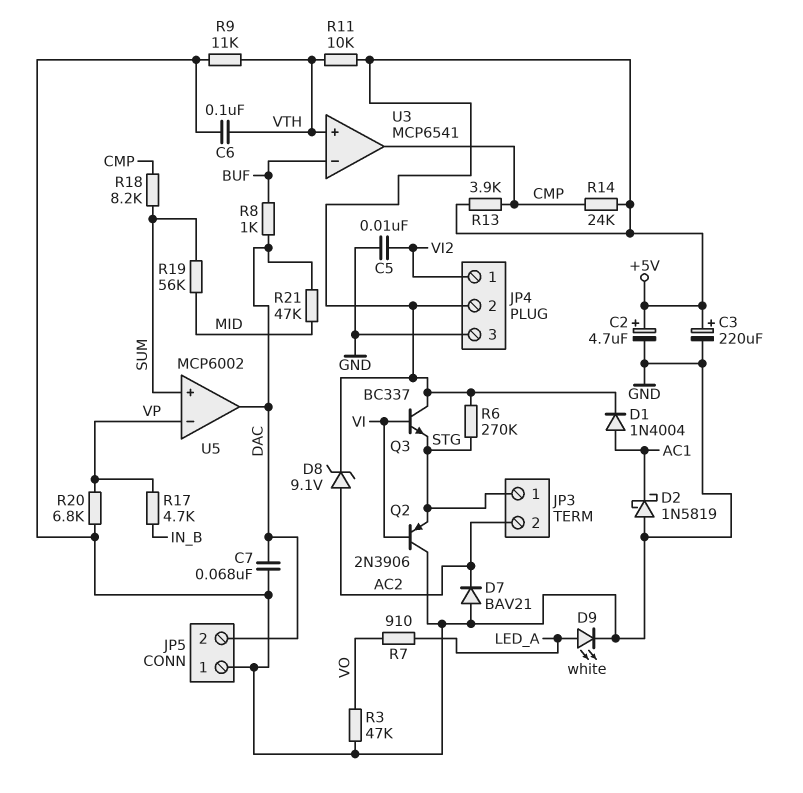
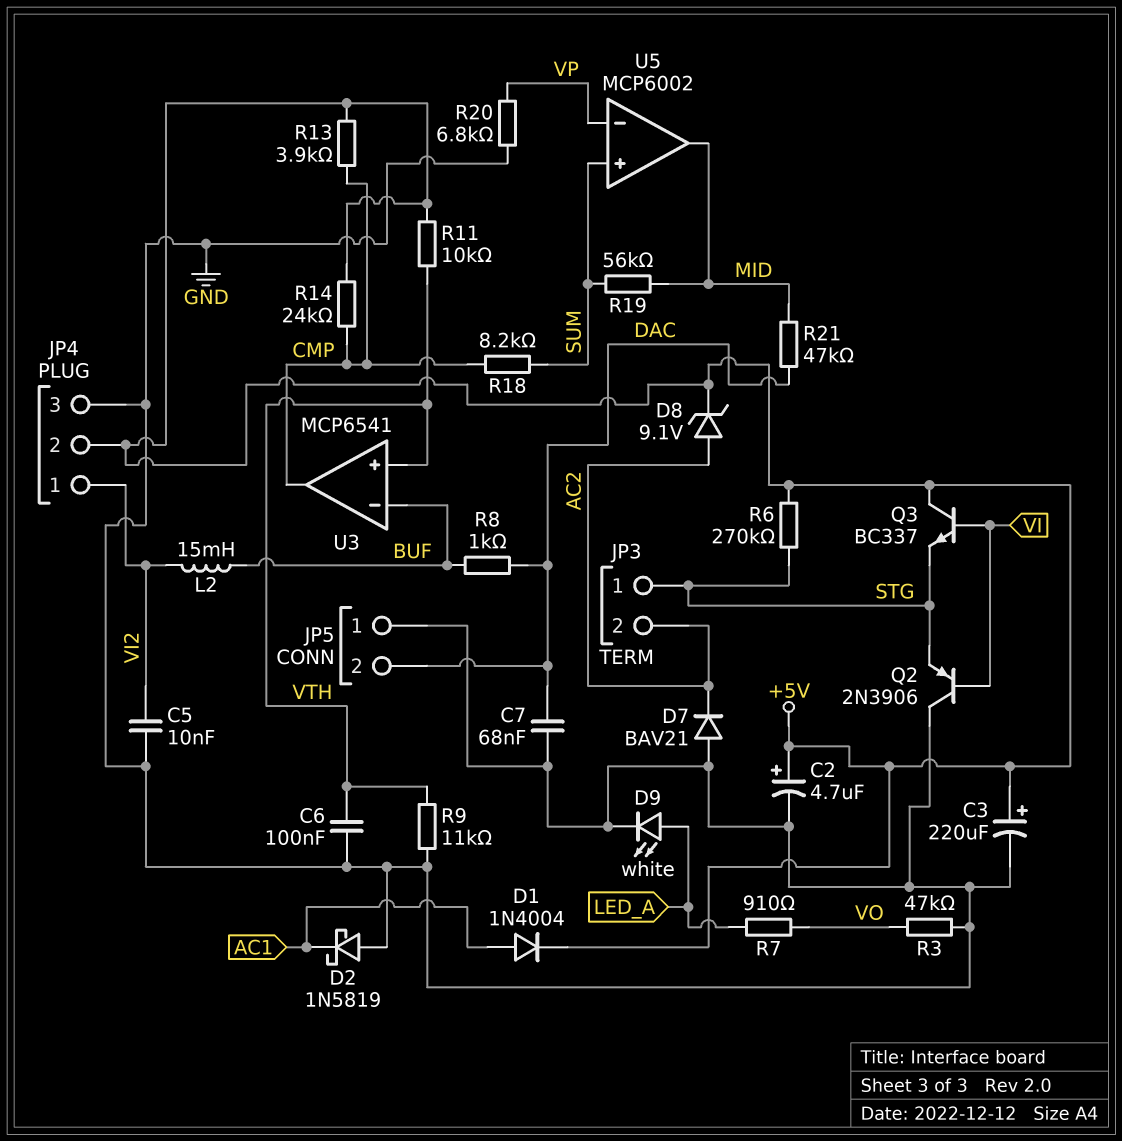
L2: none -> 15mH (BUF, VI2)
R17: 4.7k (IN_B, VP) -> none
U5 pin out: DAC -> MID

